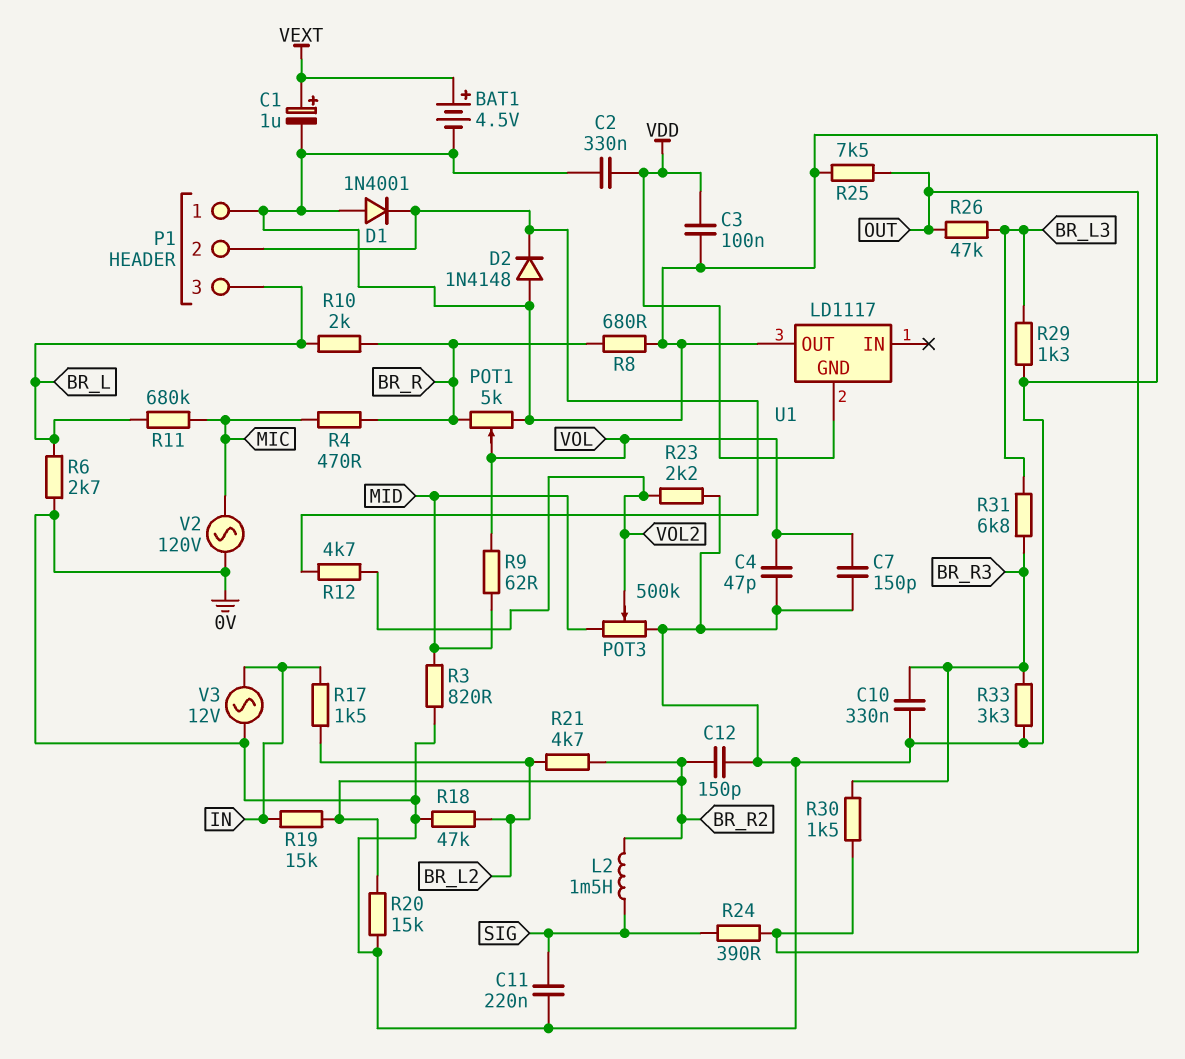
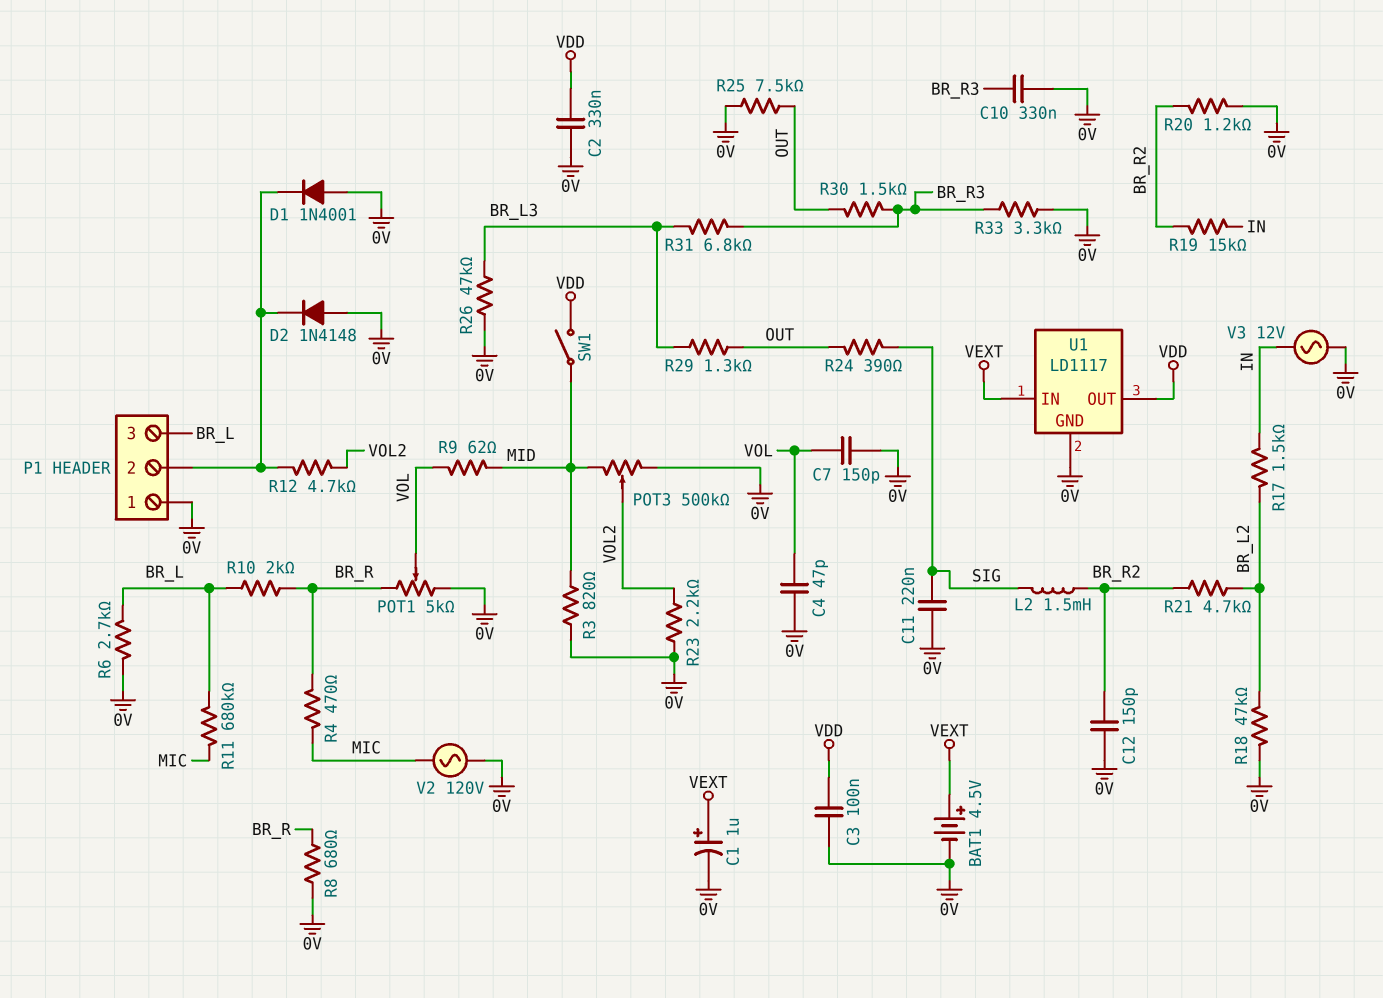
R20: 15k (0V, BR_R2) -> 1.2k (0V, BR_R2)
R26: 47k (BR_L3, OUT) -> 47k (0V, BR_L3)
R29: 1.3k (0V, BR_L3) -> 1.3k (BR_L3, OUT)
SW1: none -> switch (MID, VDD)
U1 pin GND: VDD -> 0V
U1 pin IN: none -> VEXT
U1 pin OUT: 0V -> VDD

